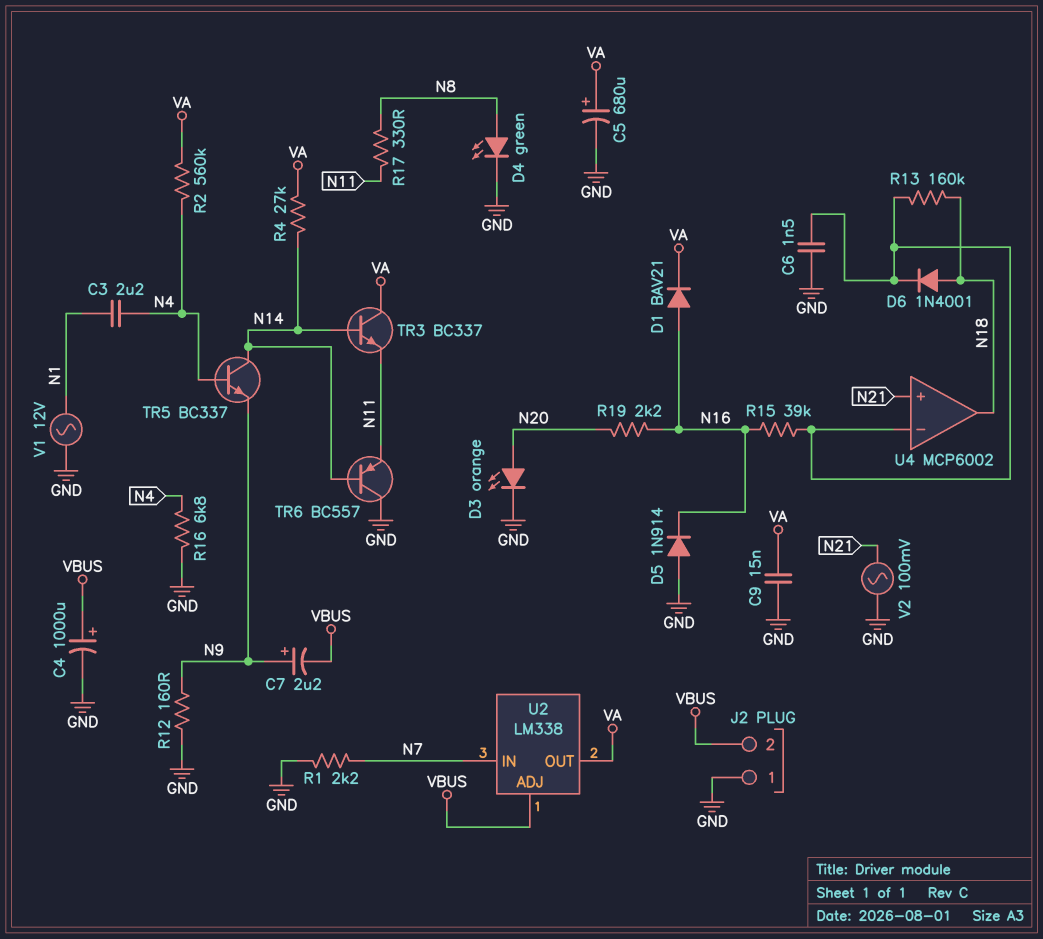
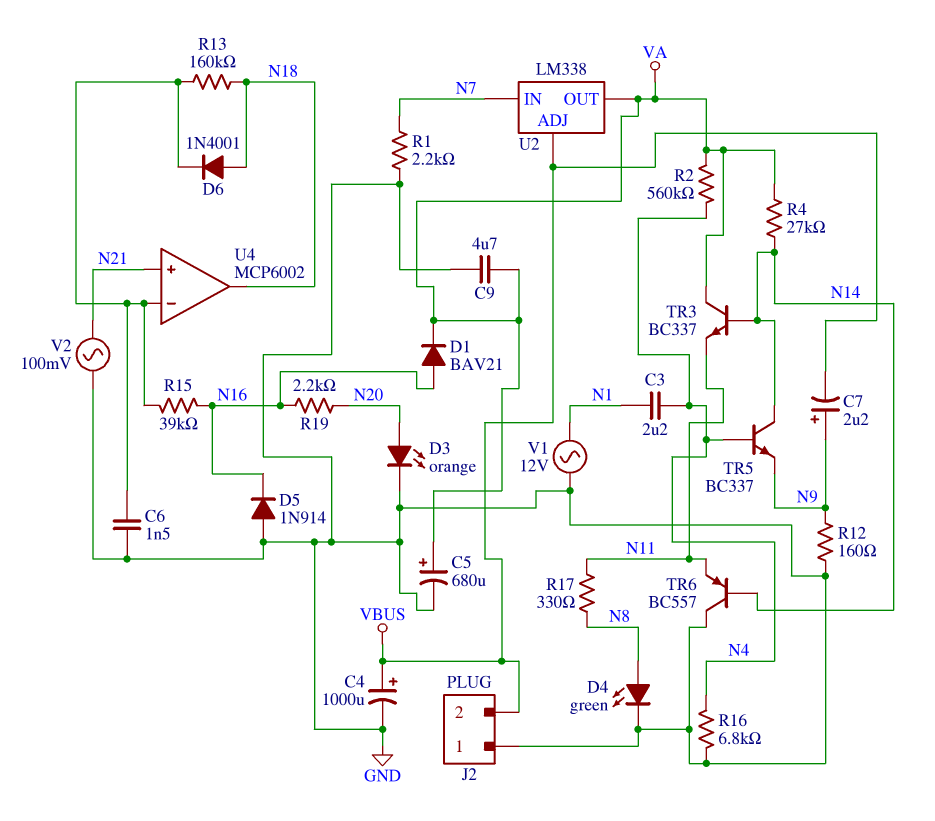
C9: 15nF (GND, VA) -> 4.7uF (GND, VA)

